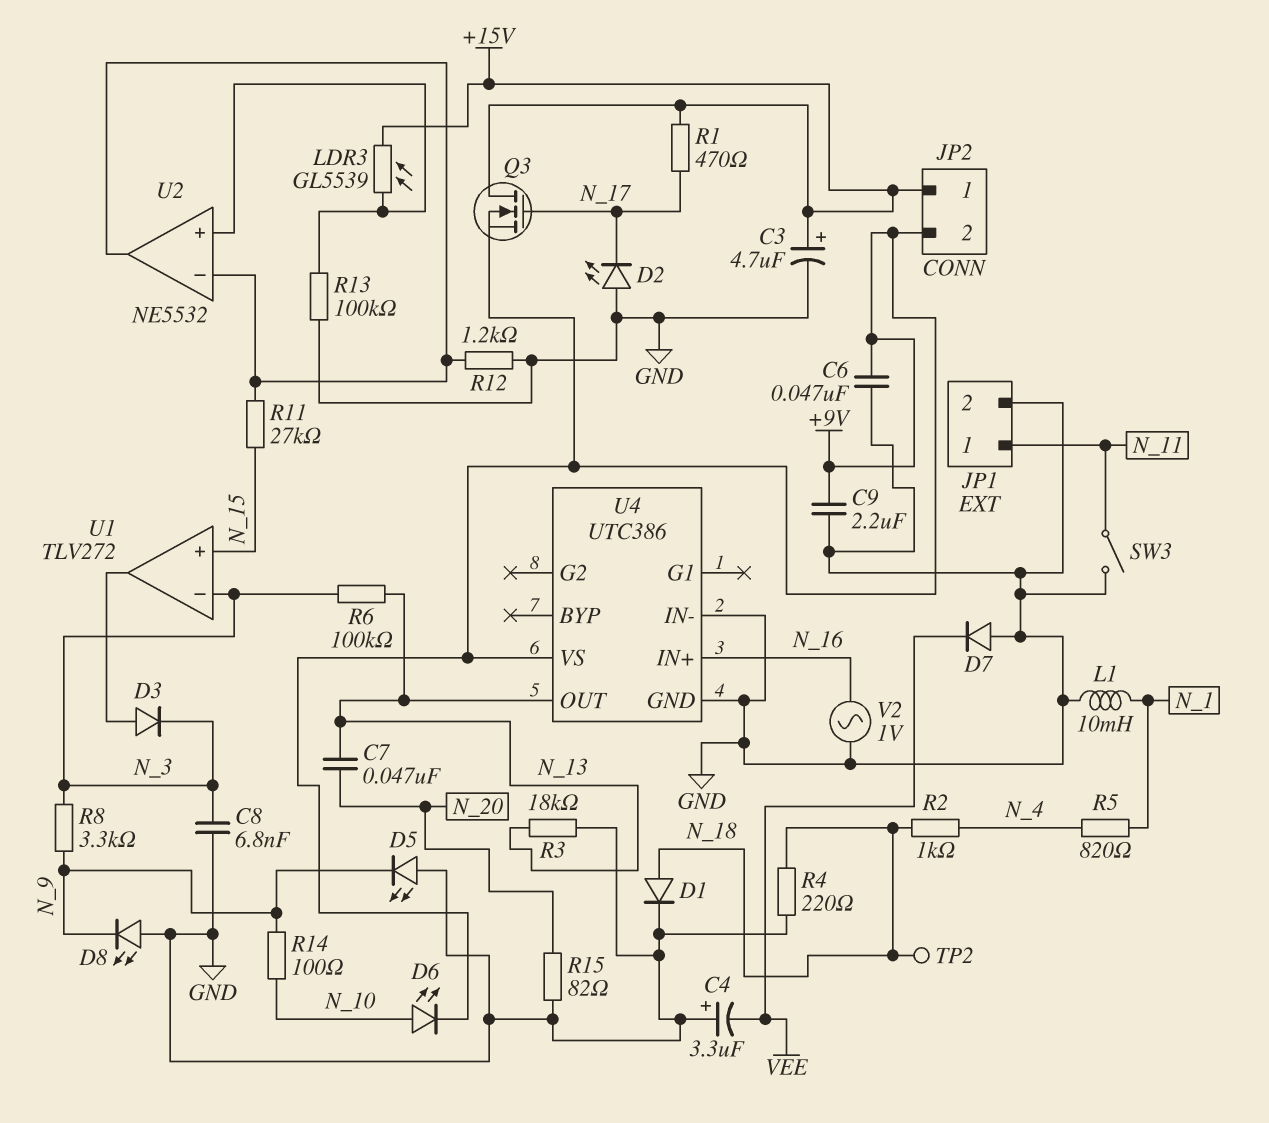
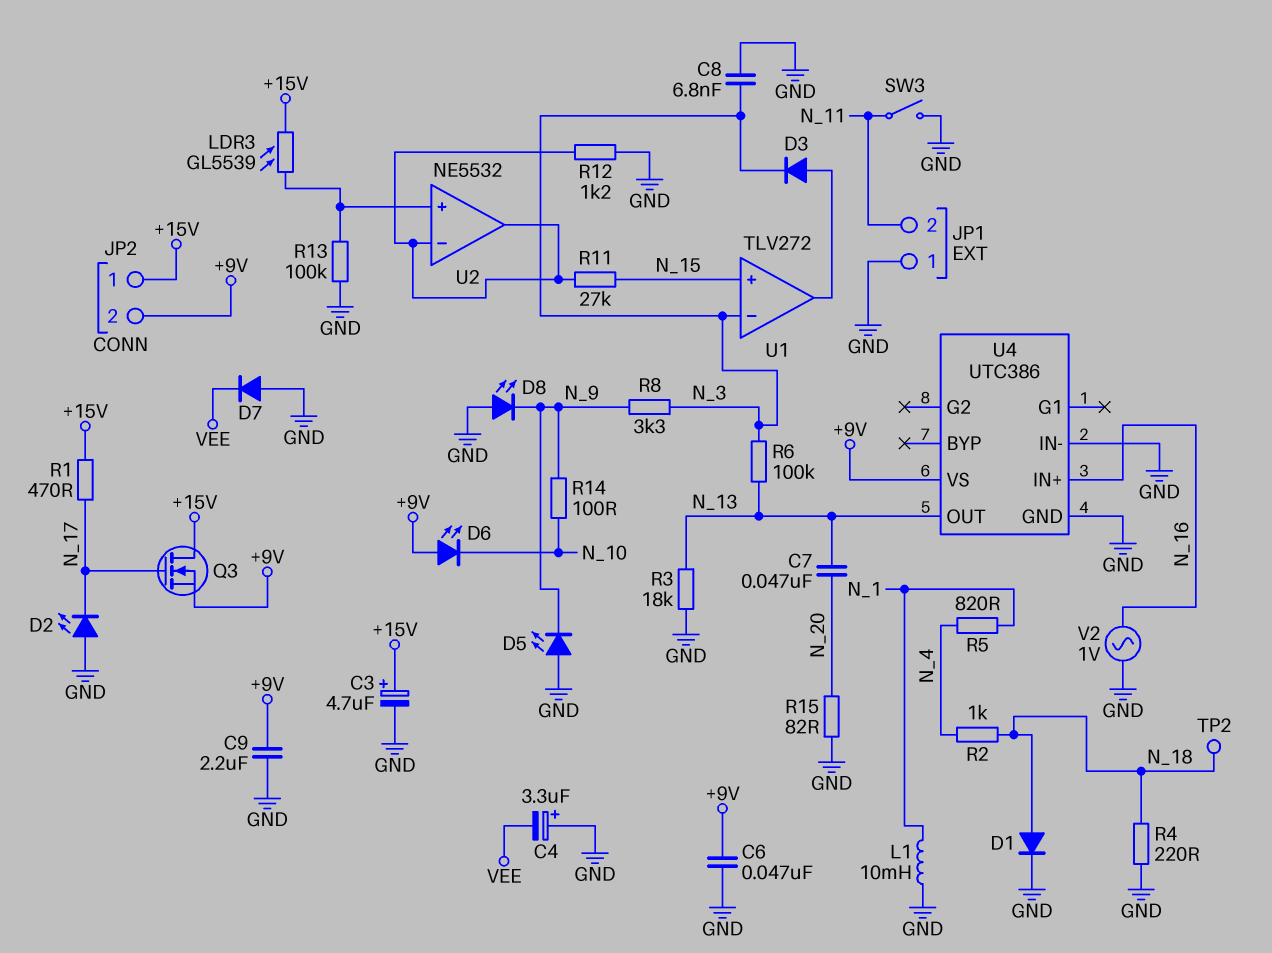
D6: LED (A N_10, K +9V) -> LED (A +9V, K N_10)
JP1 pin 1: N_11 -> GND
JP1 pin 2: GND -> N_11

